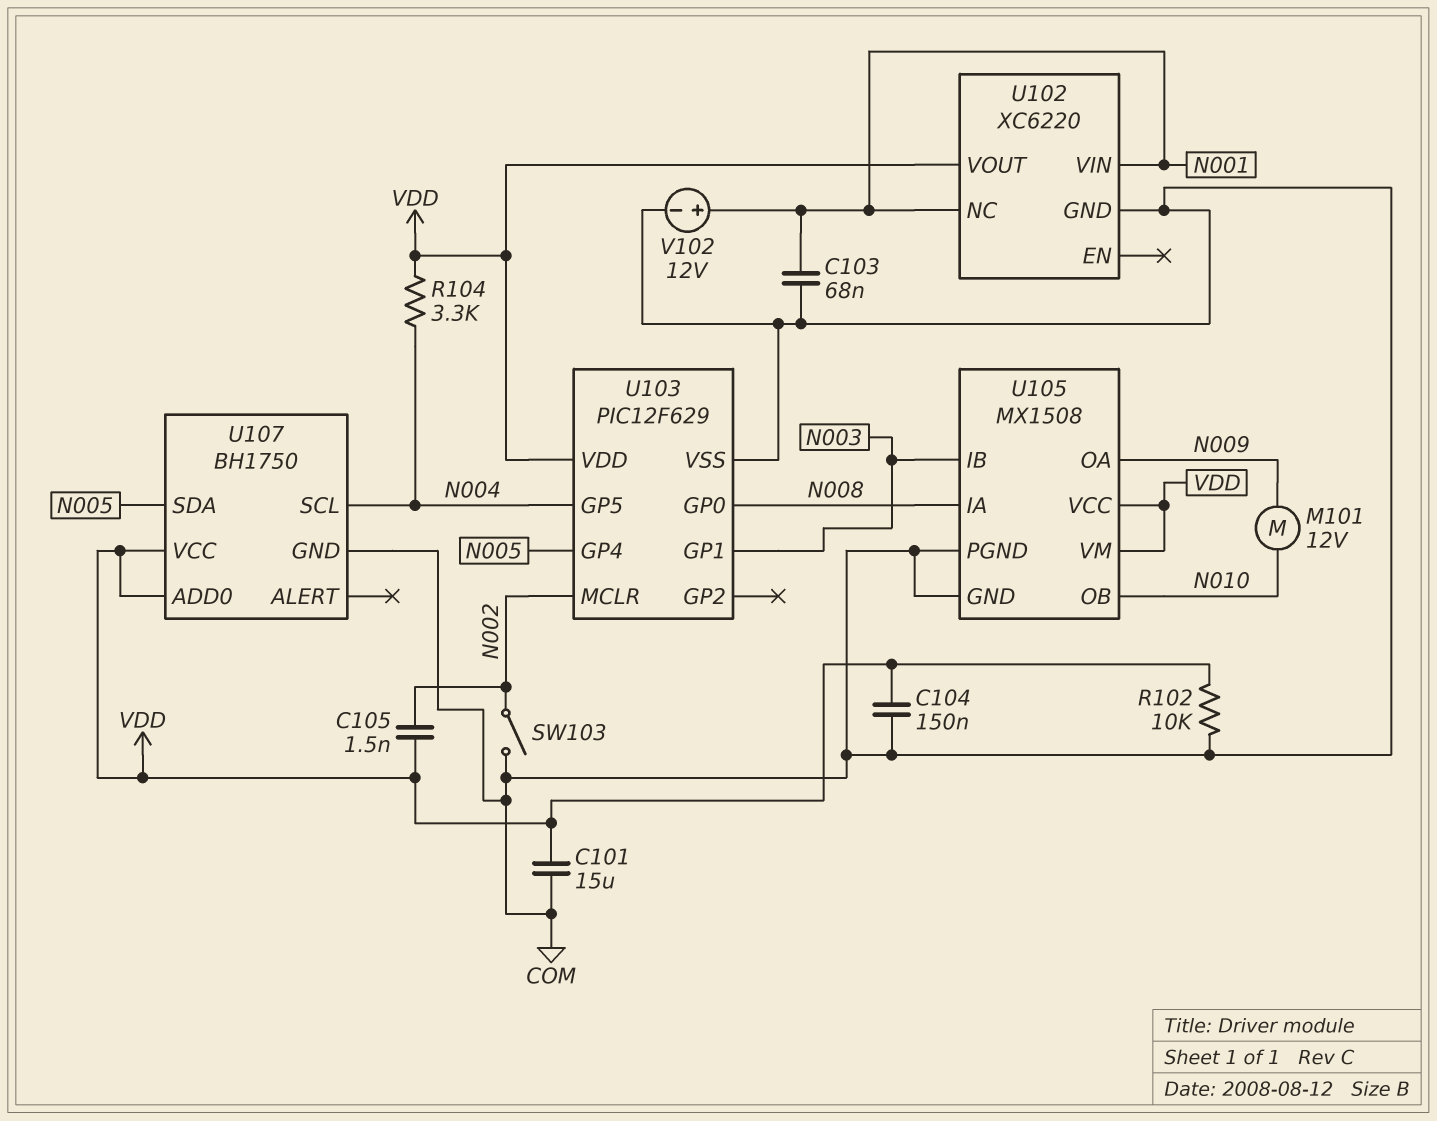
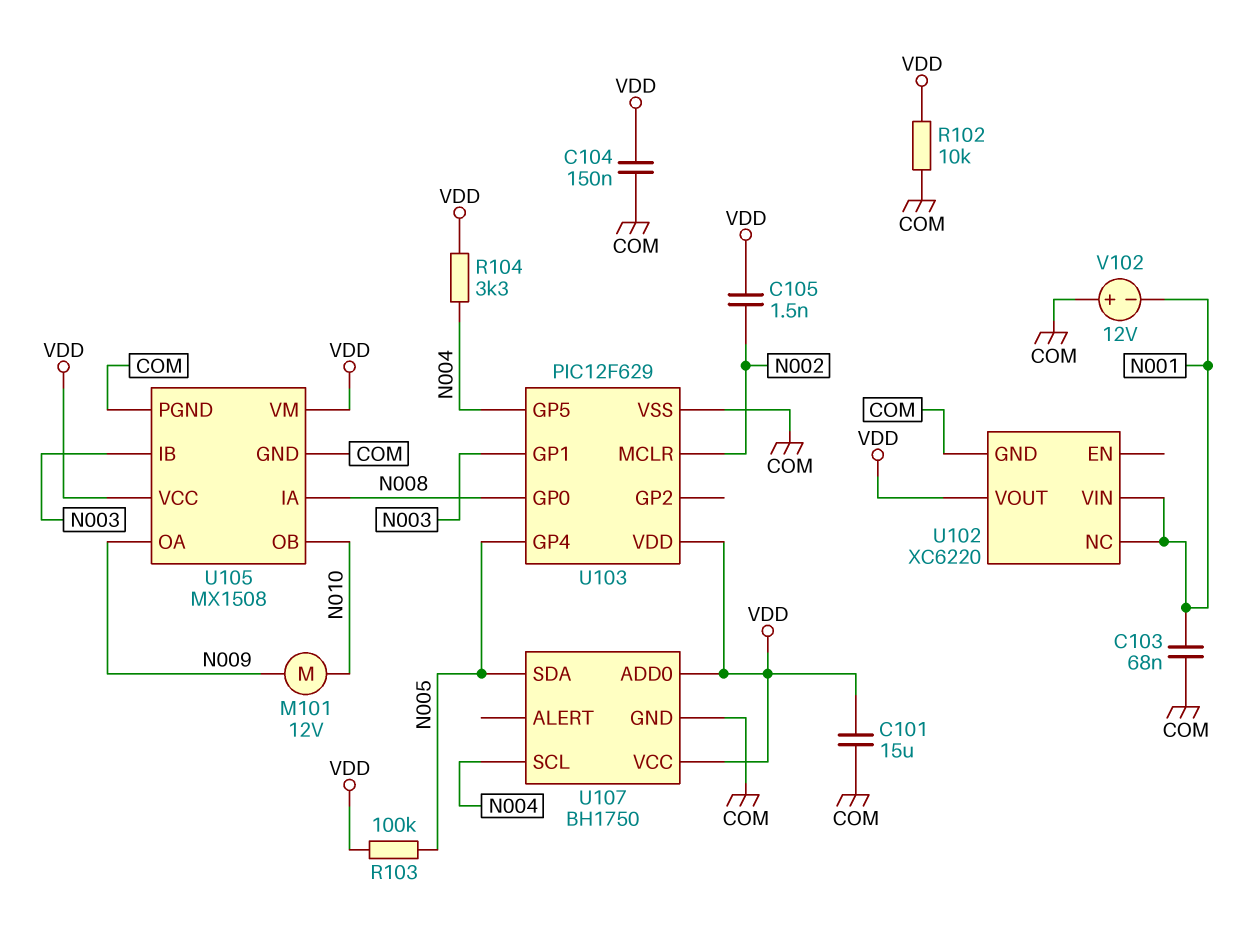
R103: none -> 100k (N005, VDD)
SW103: switch (COM, N002) -> none
V102: 12V (plus N001, minus COM) -> 12V (plus COM, minus N001)

